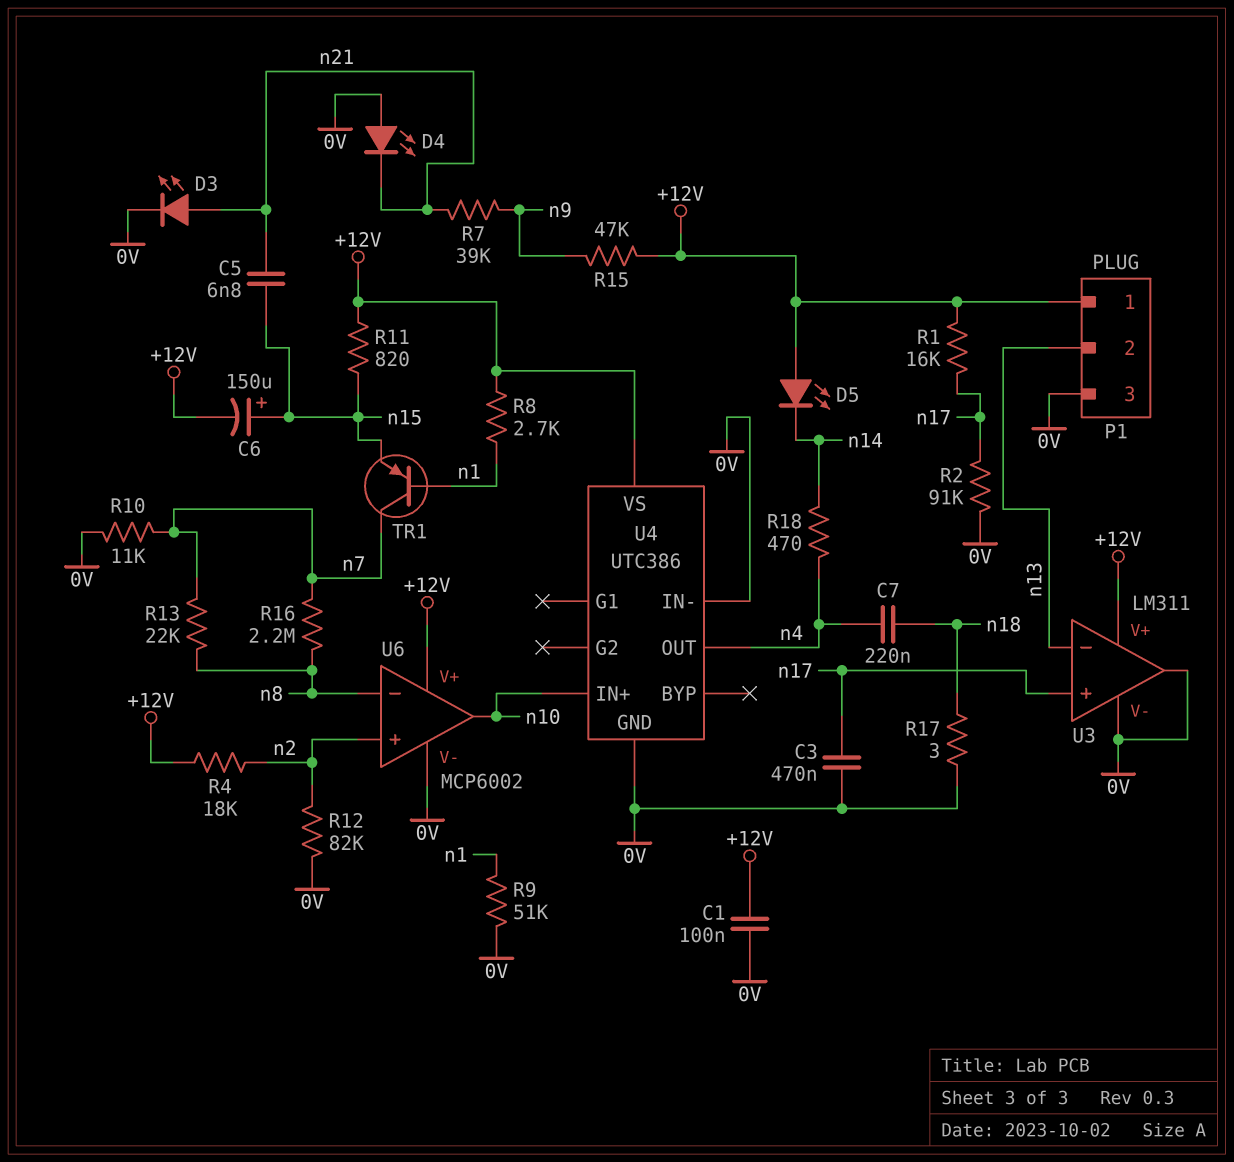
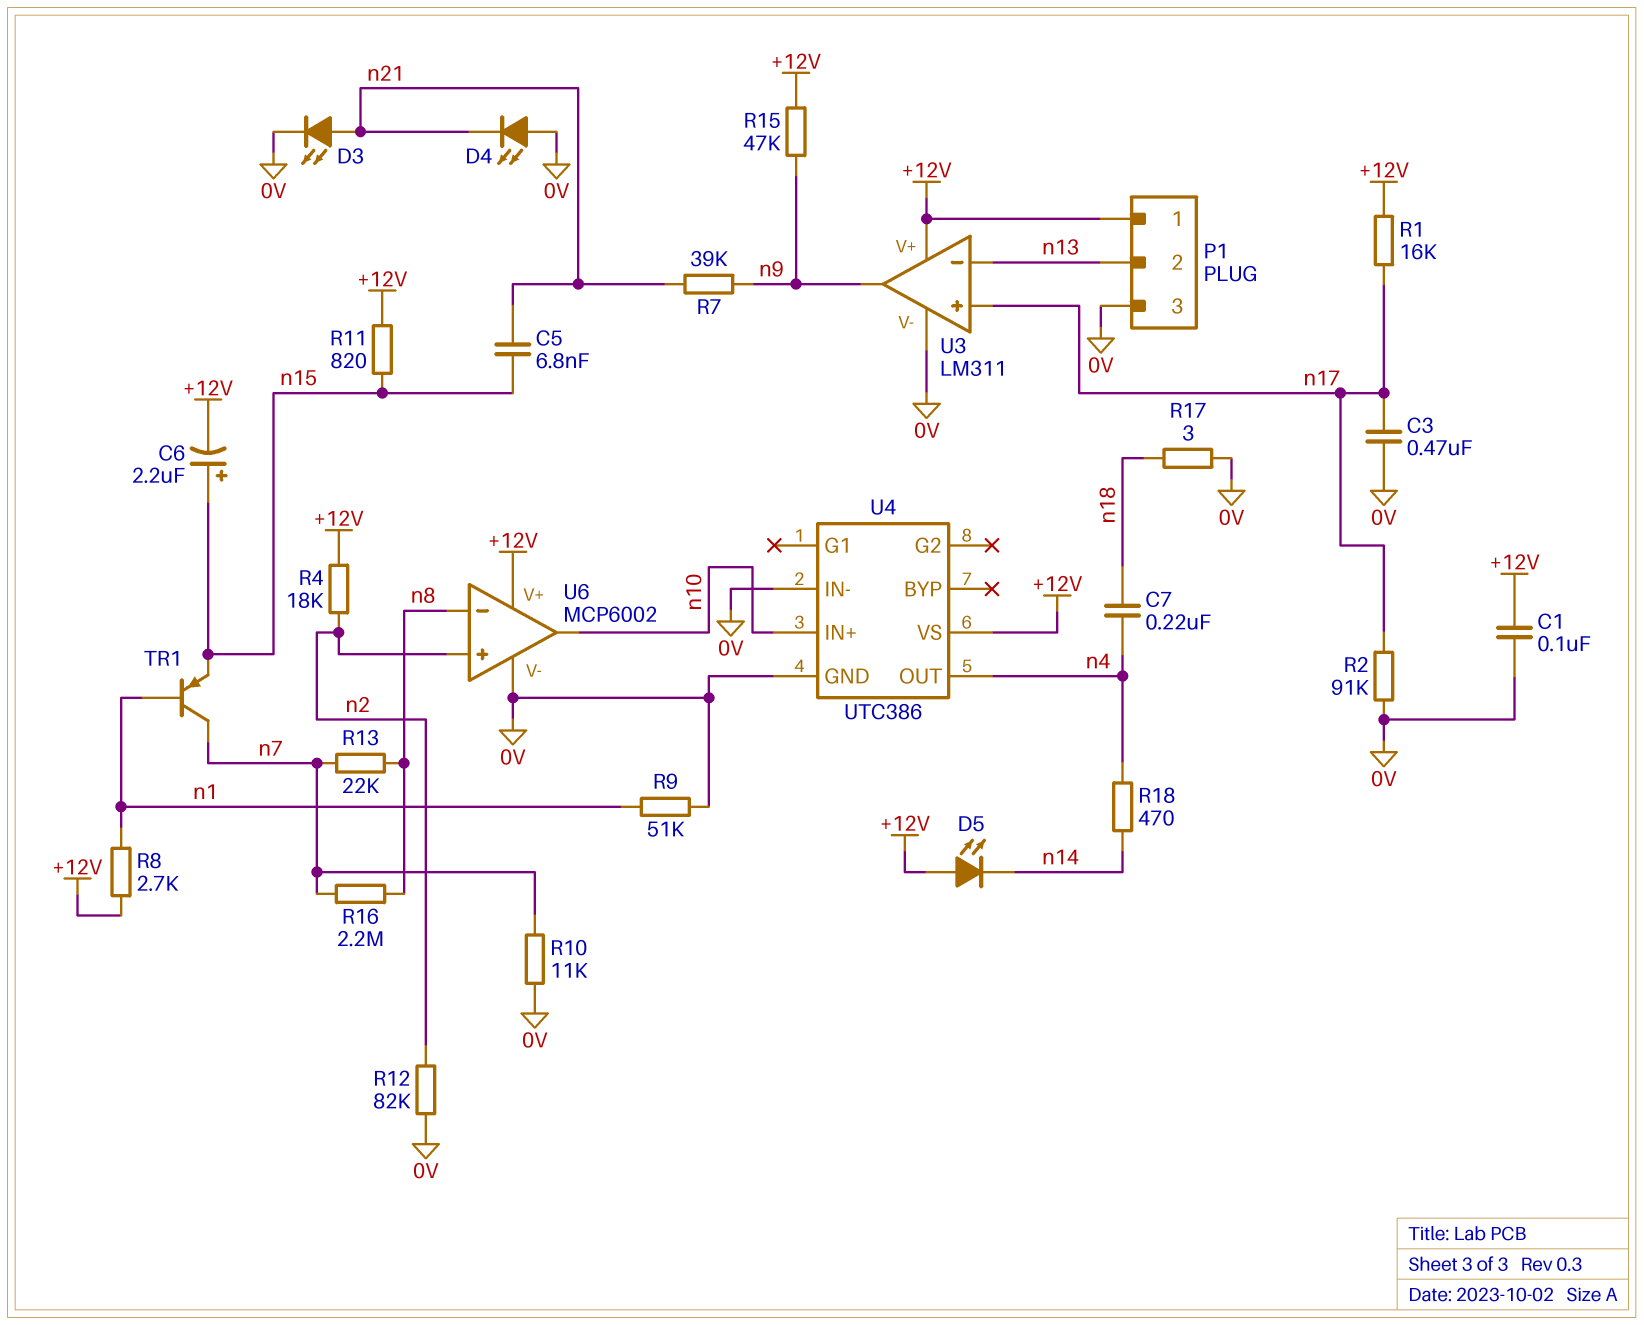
C6: 150uF (plus n15, minus +12V) -> 2.2uF (plus n15, minus +12V)
U3 pin out: 0V -> n9

